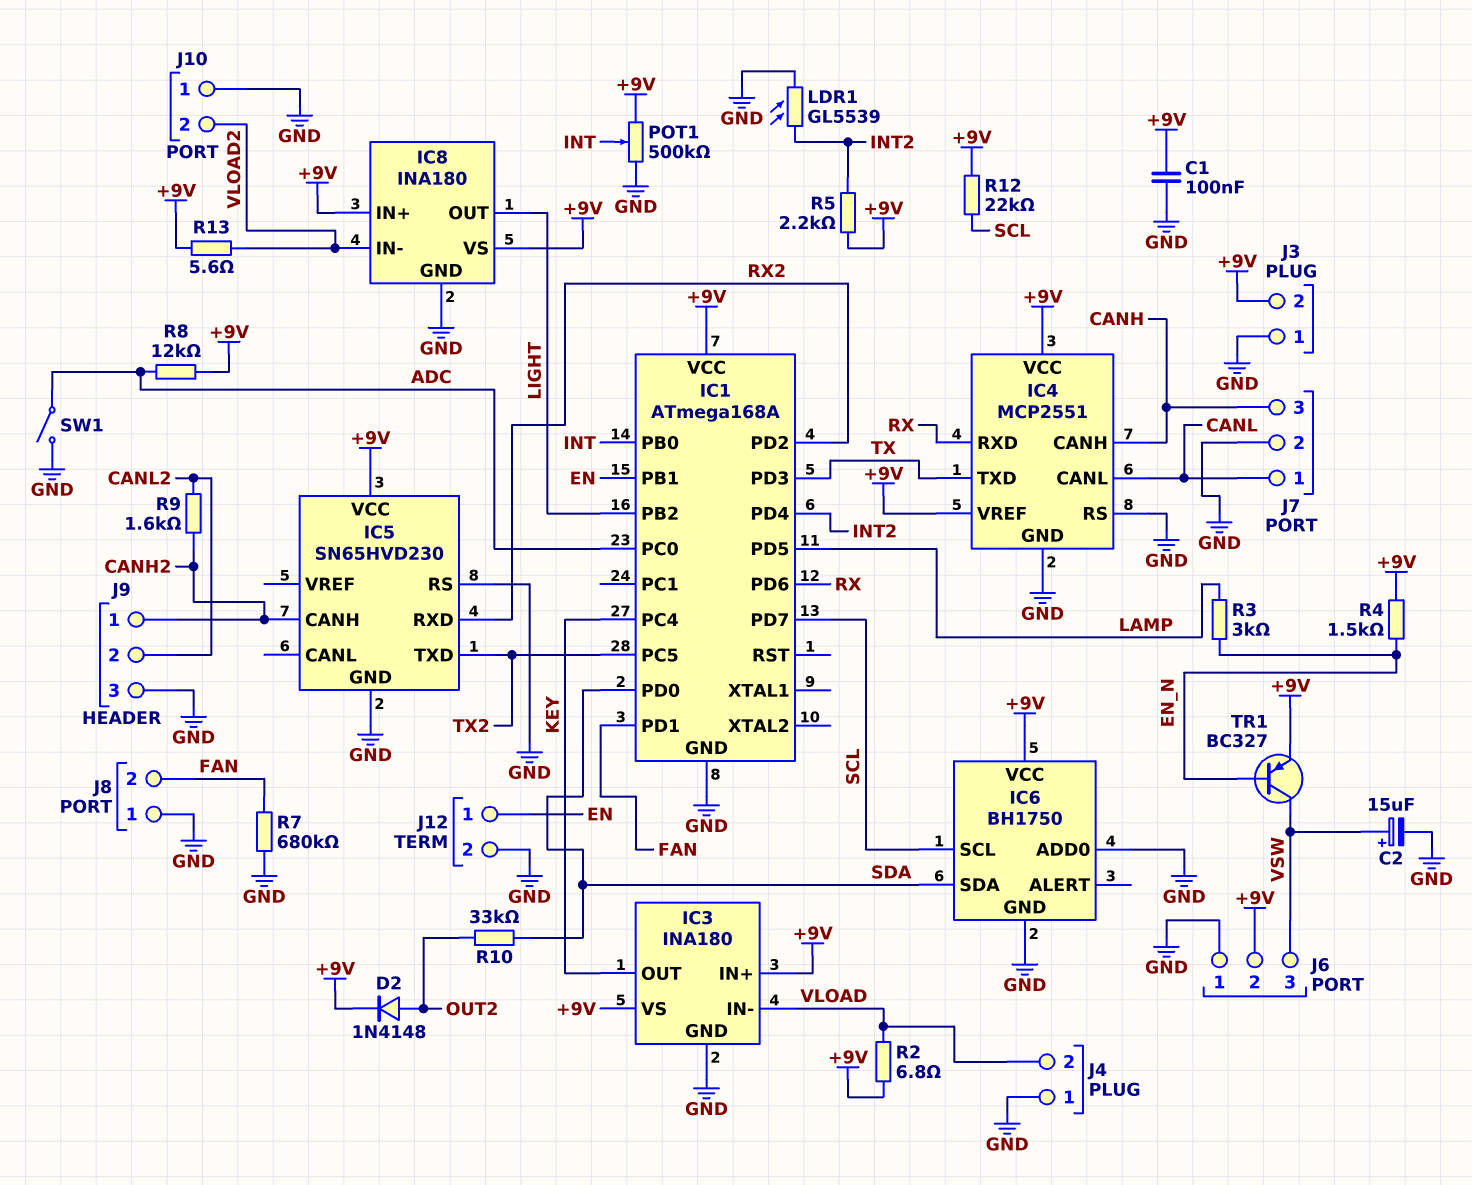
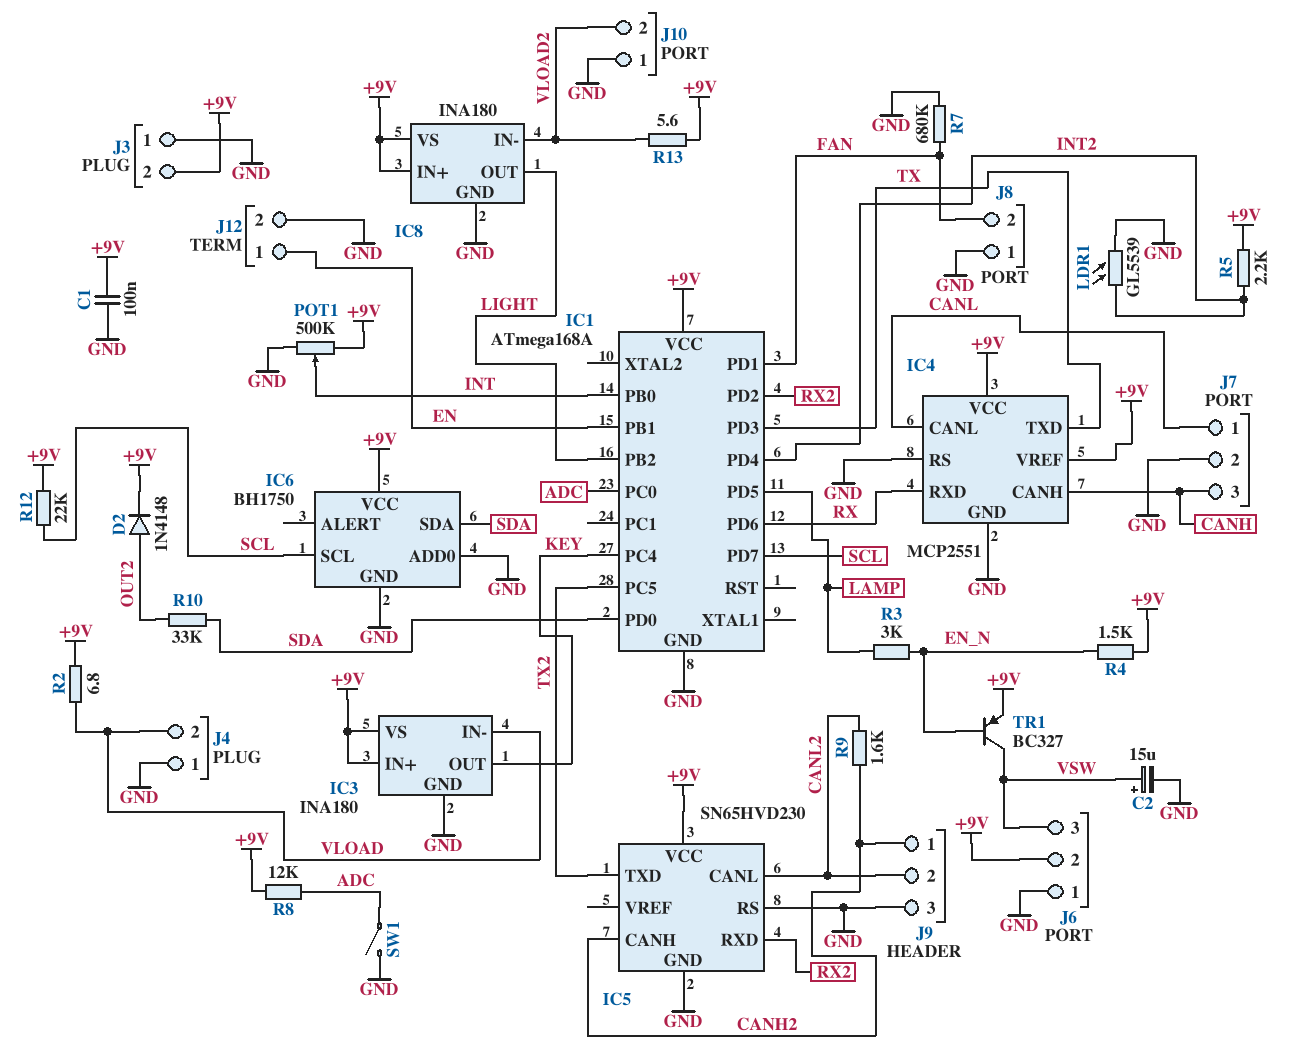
IC5 pin CANL: none -> CANL2

